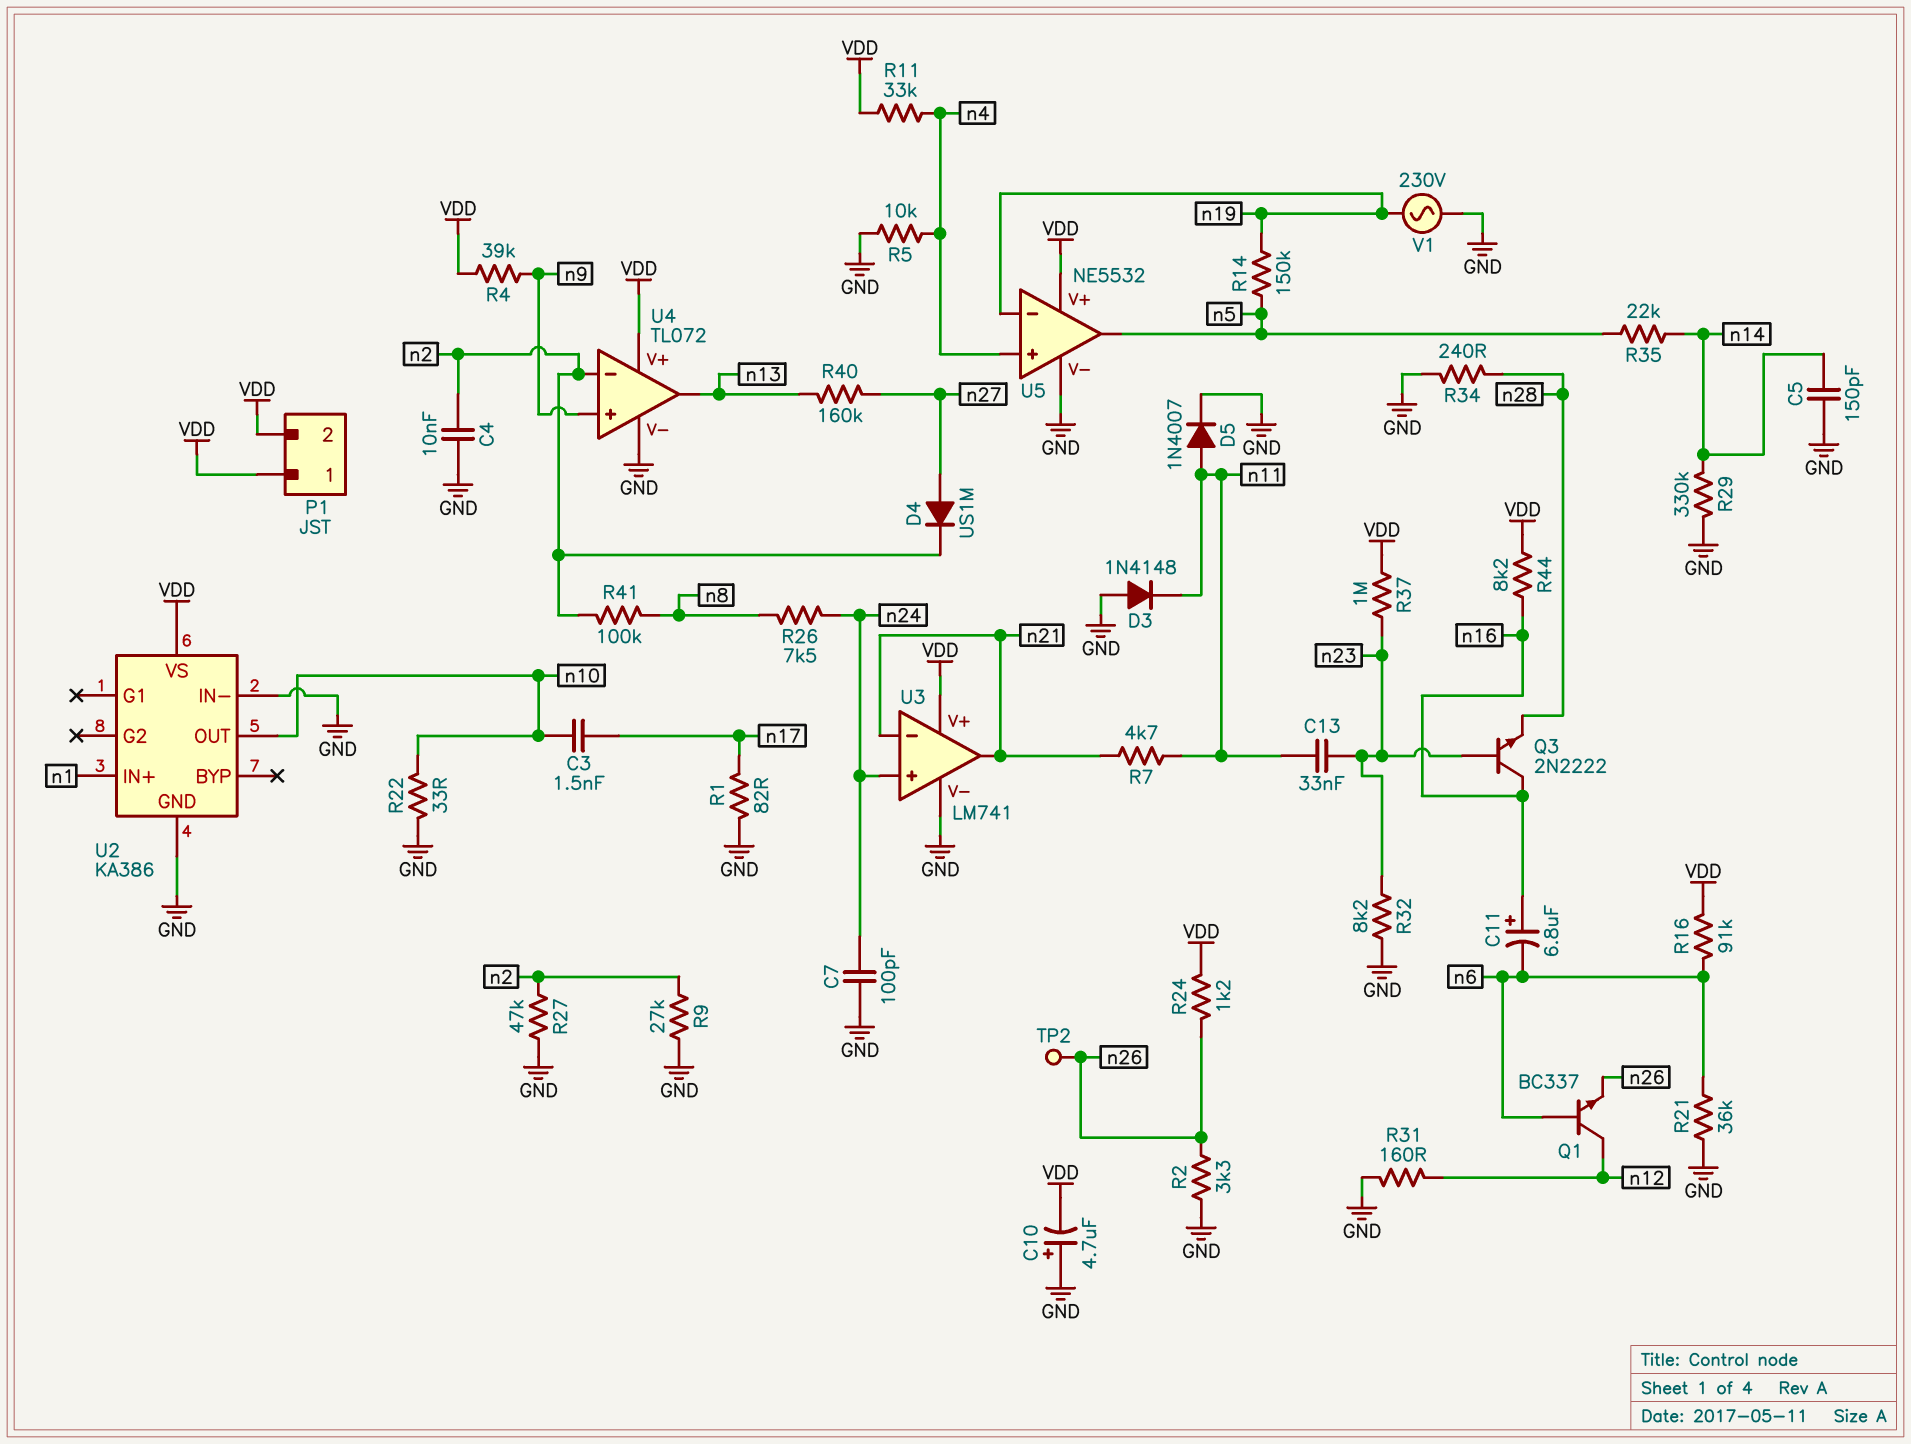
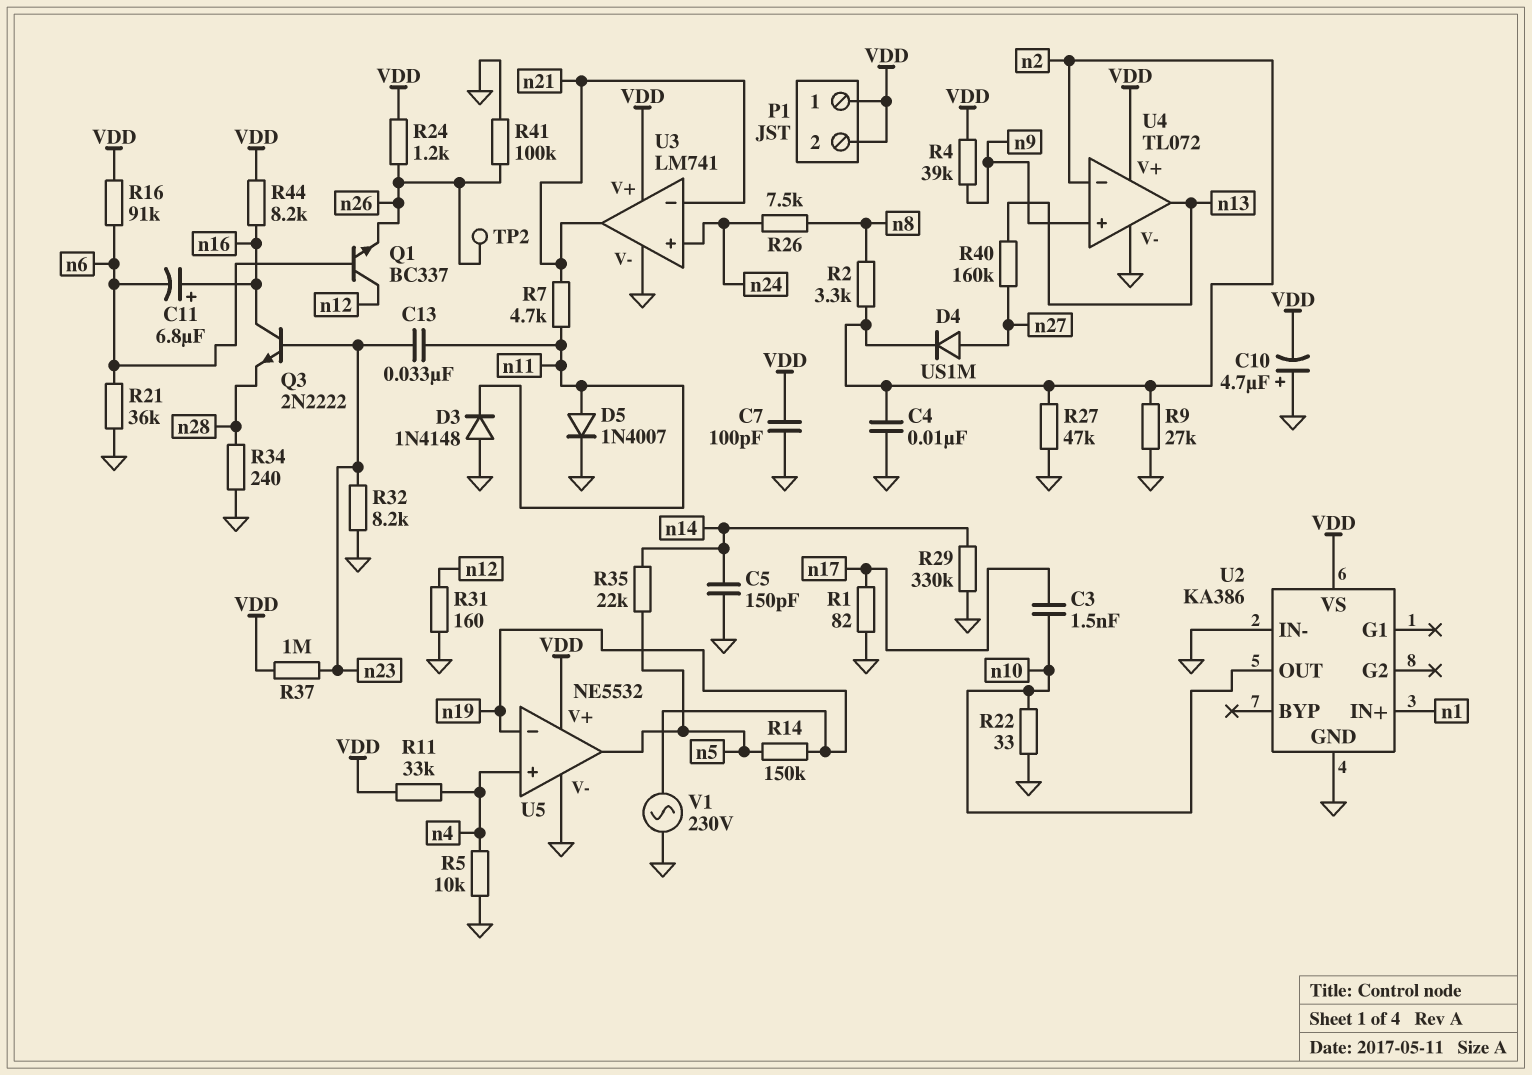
C7: 100pF (GND, n24) -> 100pF (GND, VDD)
R2: 3.3k (GND, n26) -> 3.3k (n2, n8)
R41: 100k (n2, n8) -> 100k (GND, n26)

